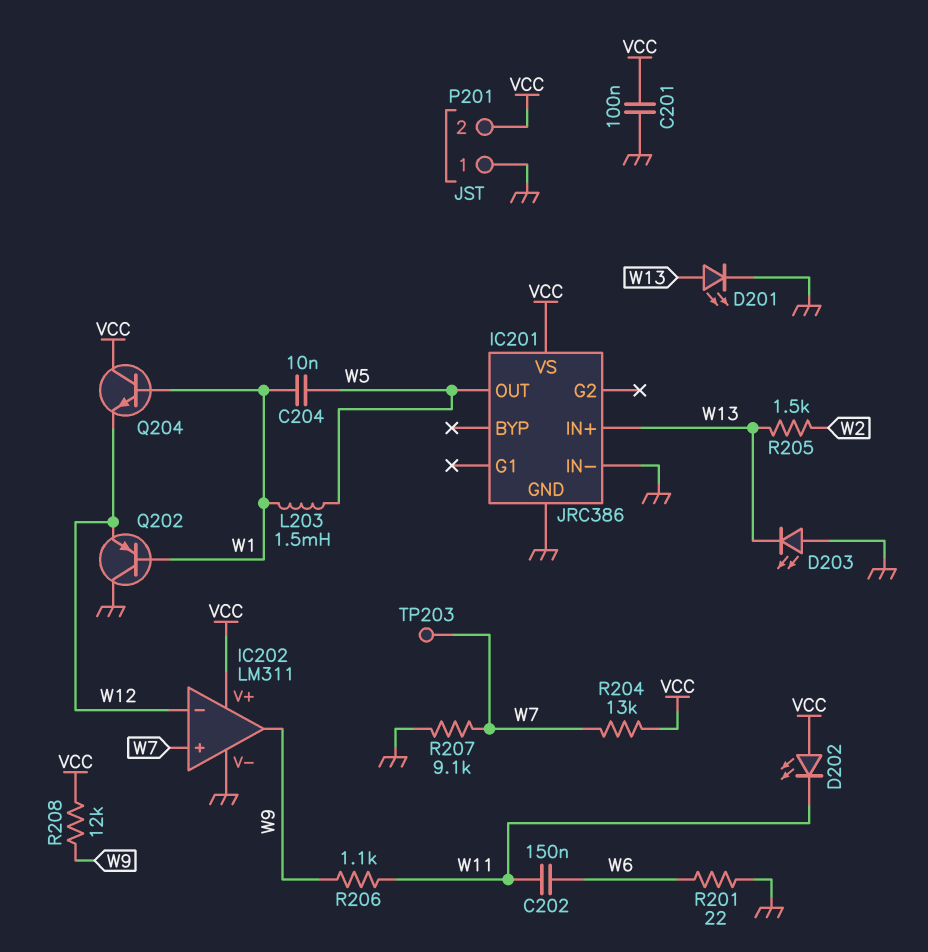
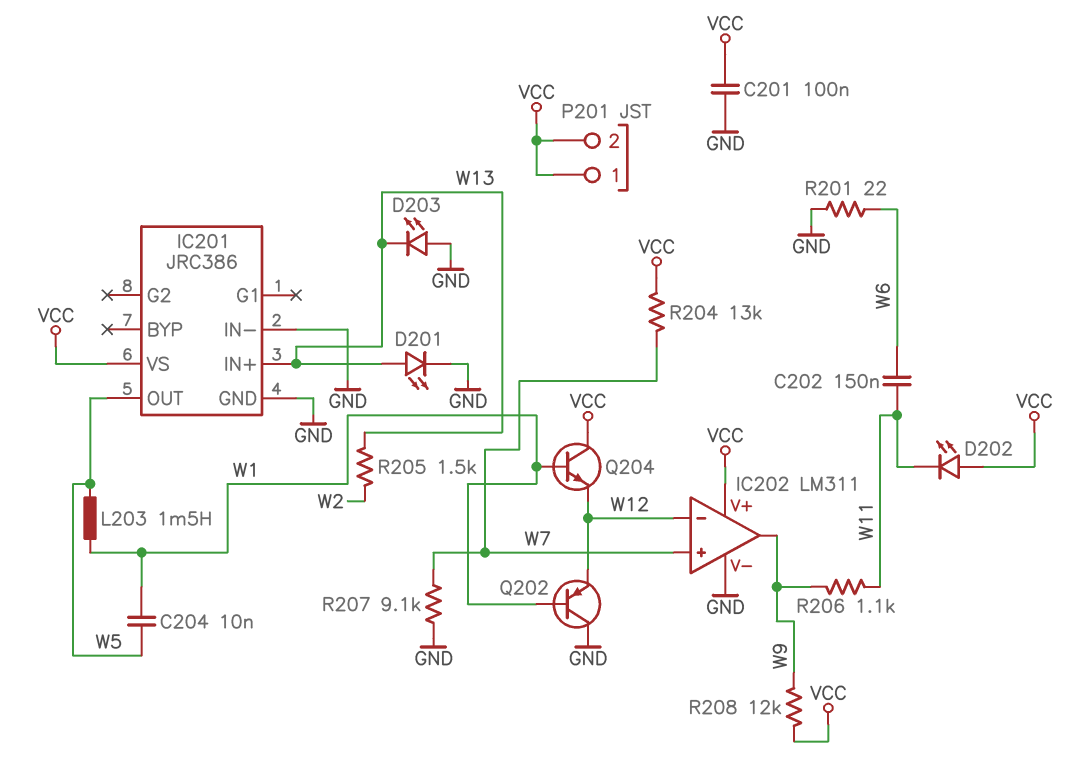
P201 pin 1: GND -> VCC
TP203: test point (W7) -> none

